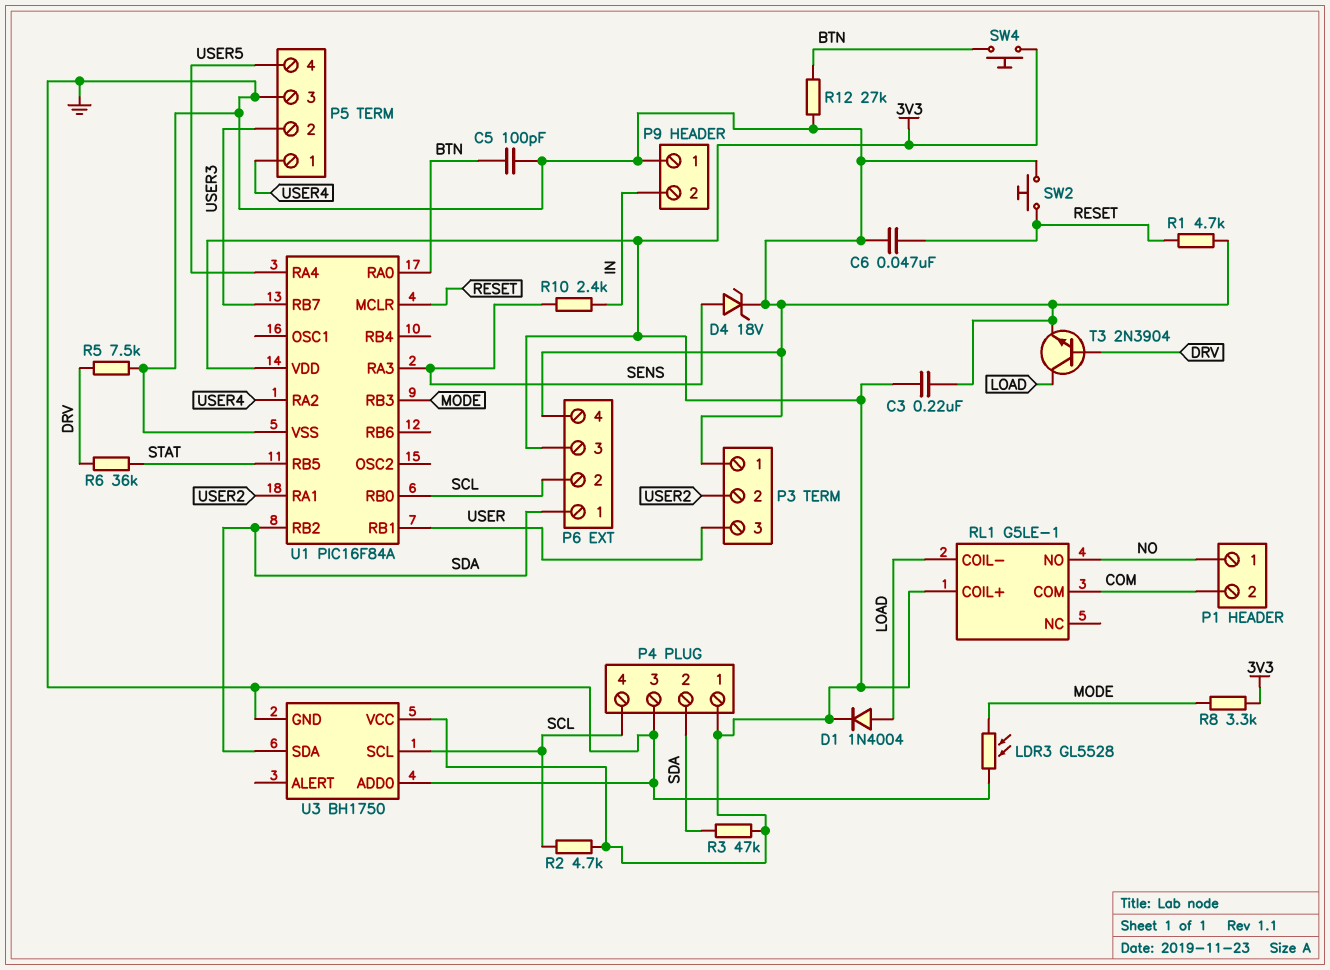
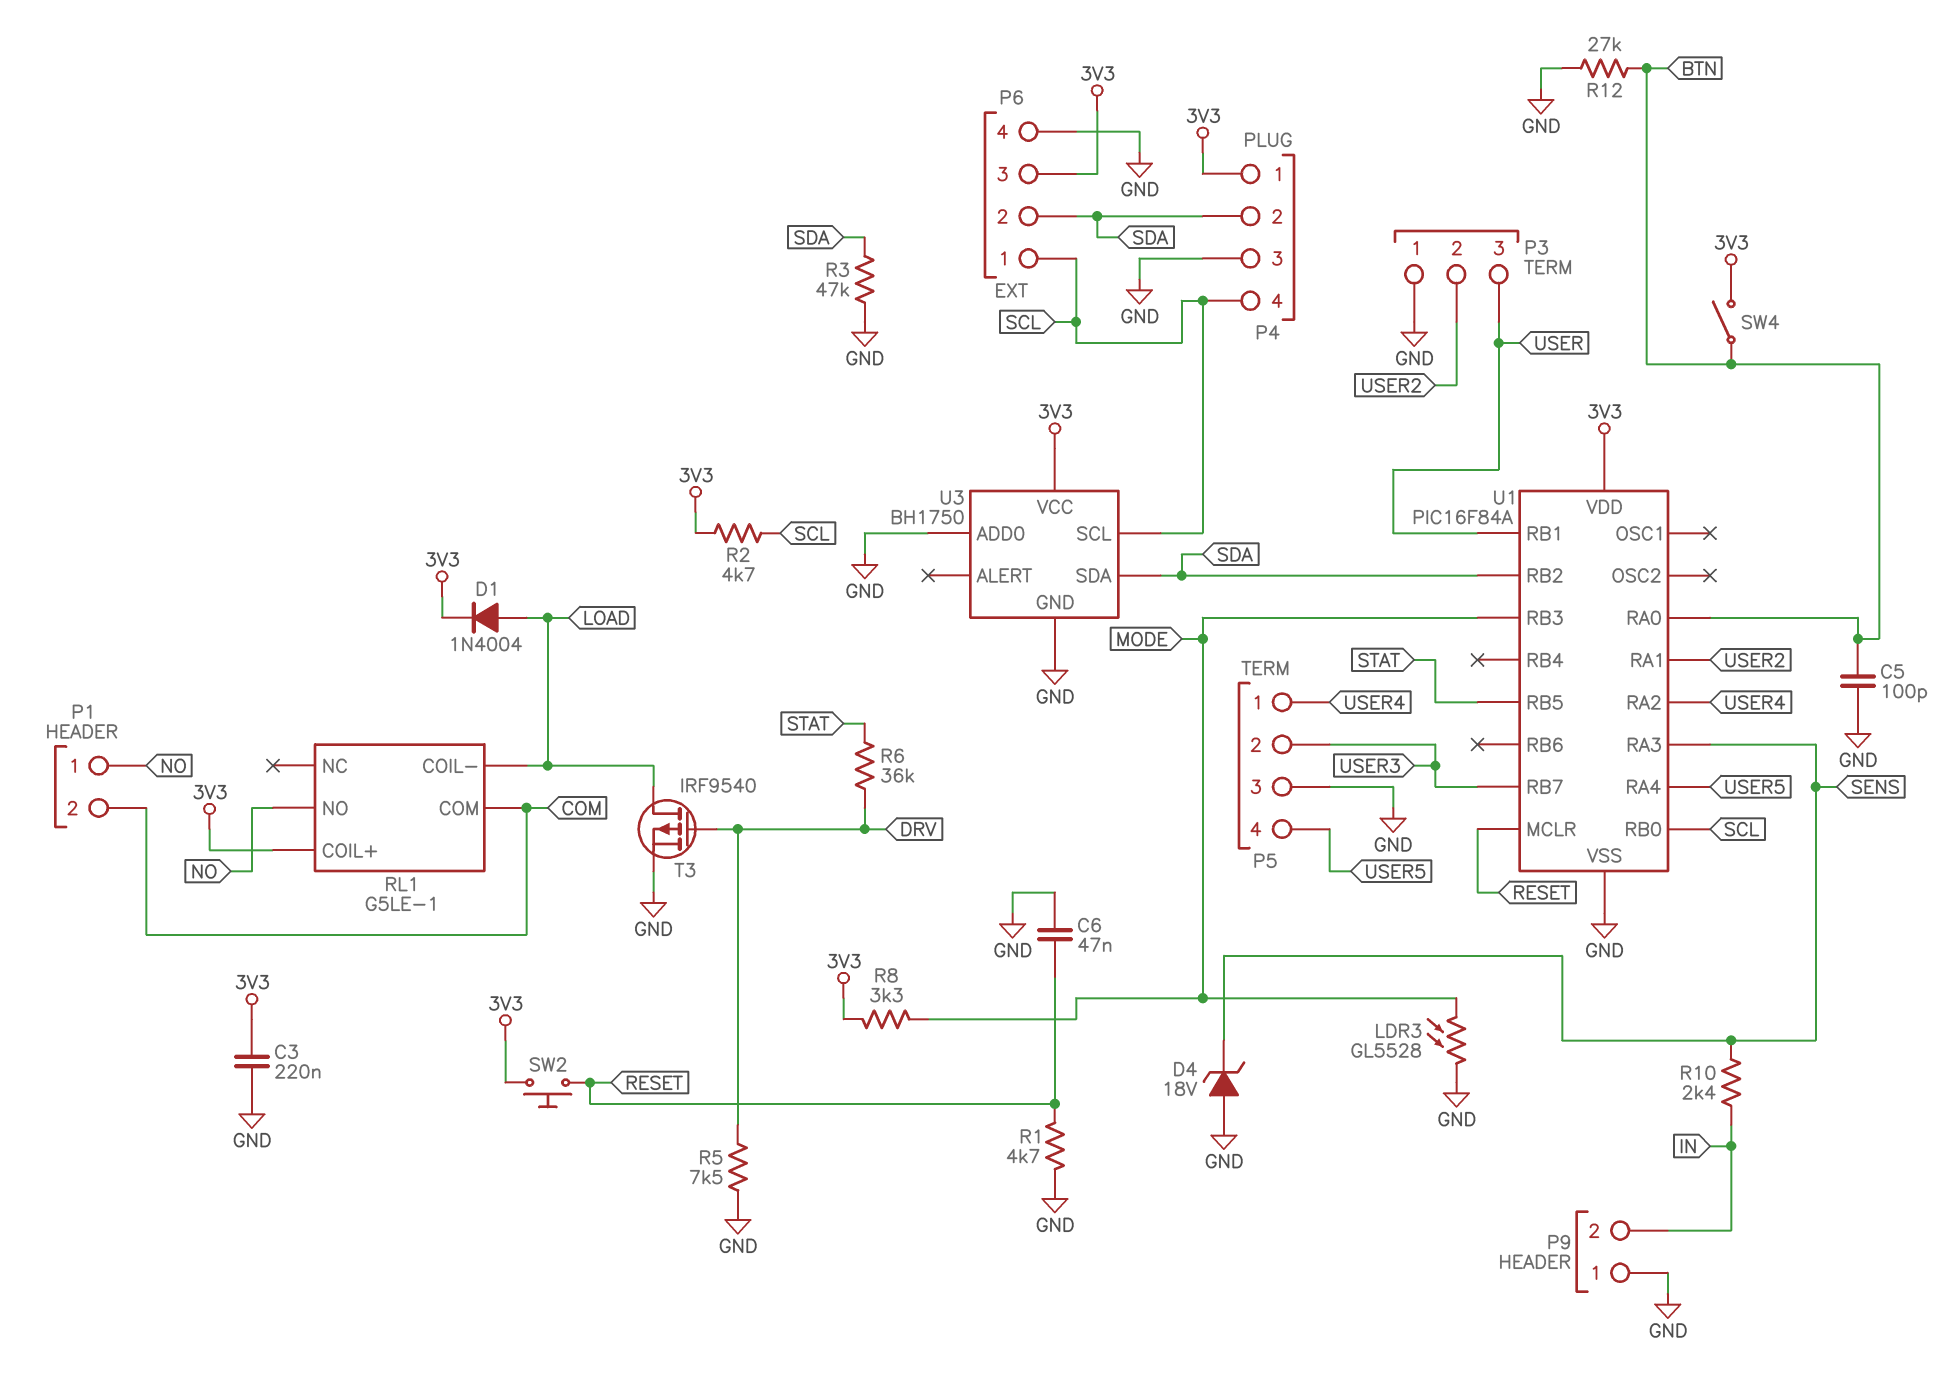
D4: zener 18V (A SENS, K GND) -> zener 18V (A GND, K SENS)
P6 pin 1: SDA -> SCL
P6 pin 2: SCL -> SDA
R3: 47k (3V3, SDA) -> 47k (GND, SDA)
SW2: button (GND, RESET) -> button (3V3, RESET)
SW4: button (3V3, BTN) -> switch (3V3, BTN)
T3: NPN 2N3904 (B DRV, C LOAD, E GND) -> PMOS IRF9540 (G DRV, D LOAD, S GND)

